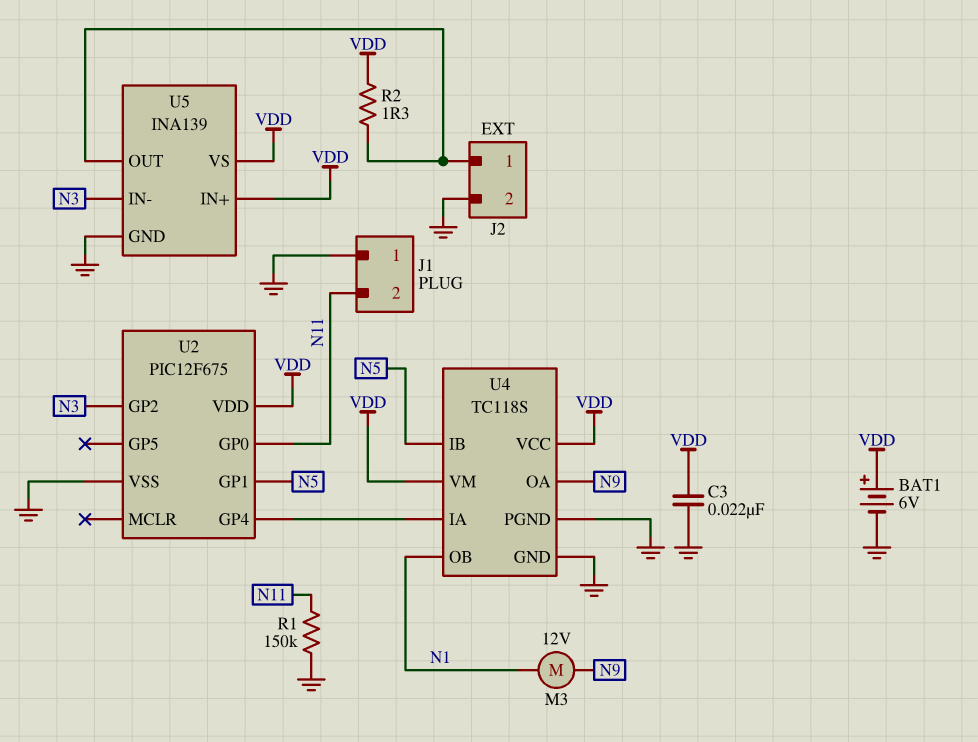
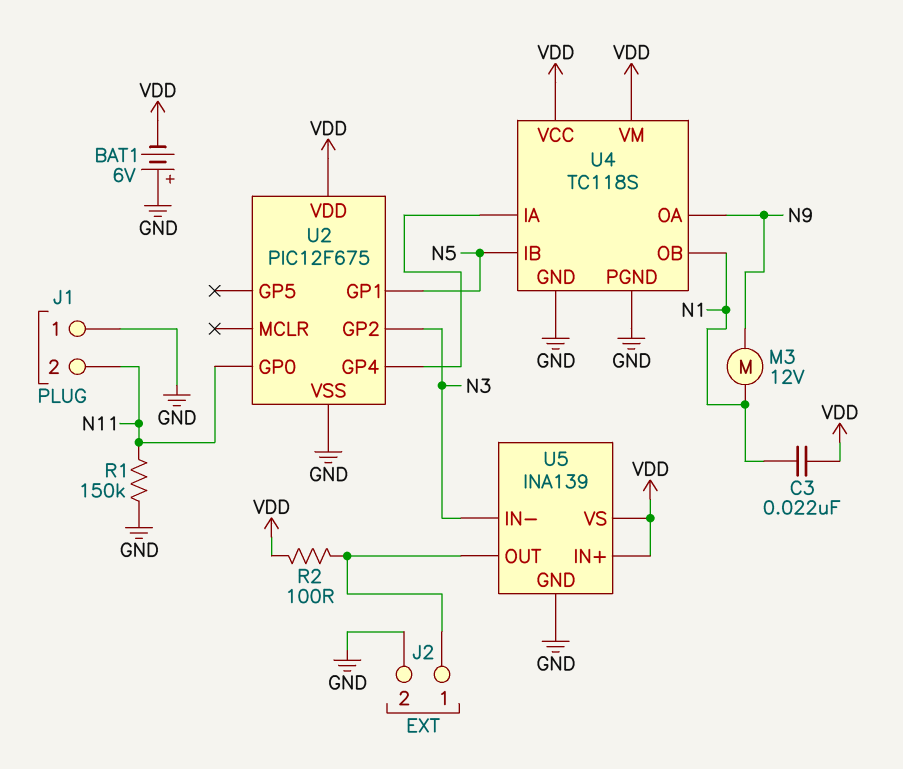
BAT1: 6V (plus VDD, minus GND) -> 6V (plus GND, minus VDD)
C3: 22nF (GND, VDD) -> 22nF (N1, VDD)
R2: 1.3 (J2/1, VDD) -> 100 (J2/1, VDD)

